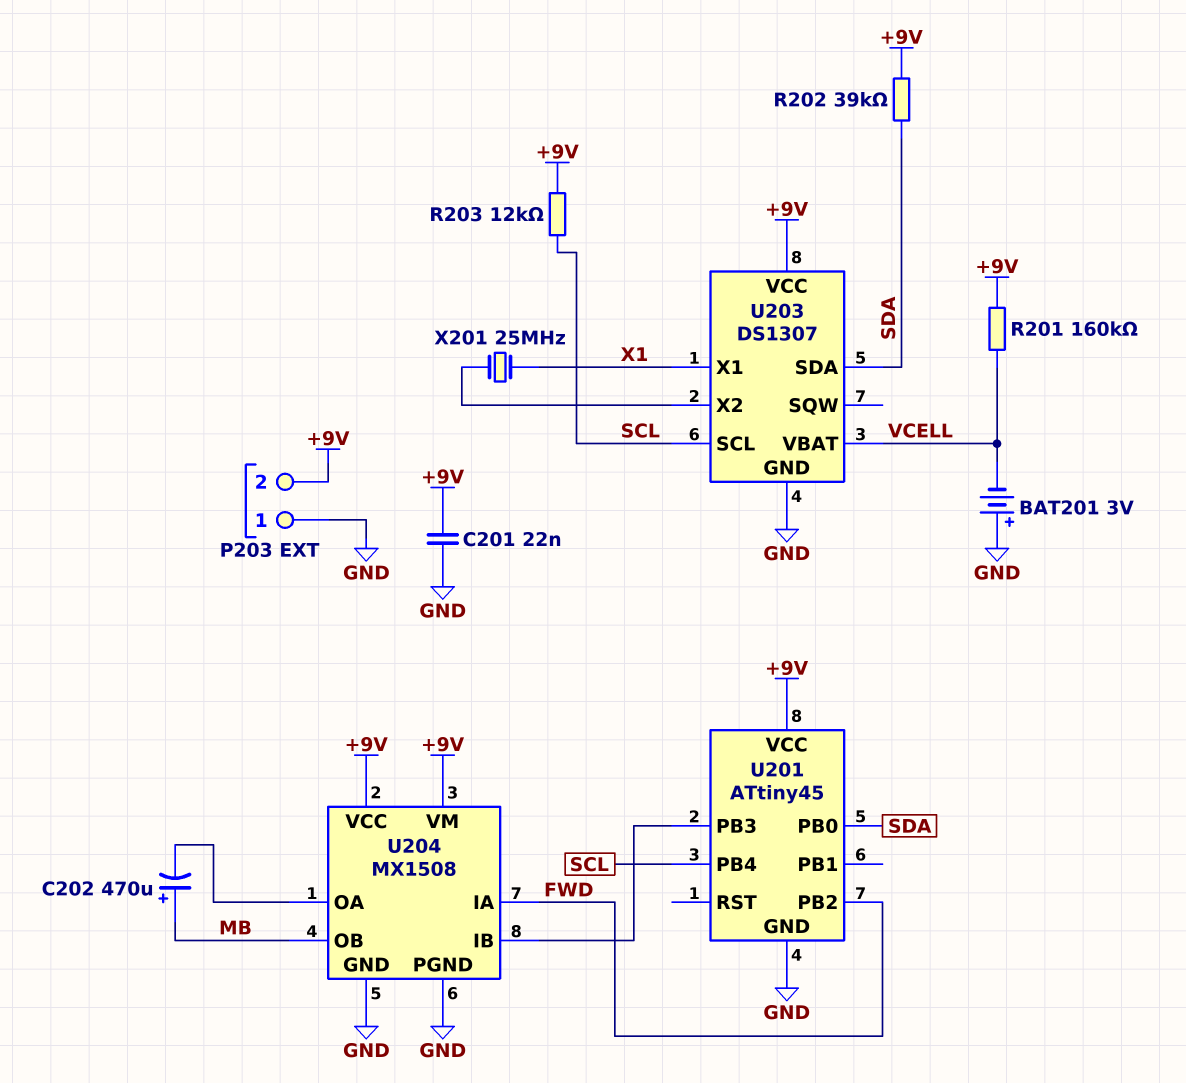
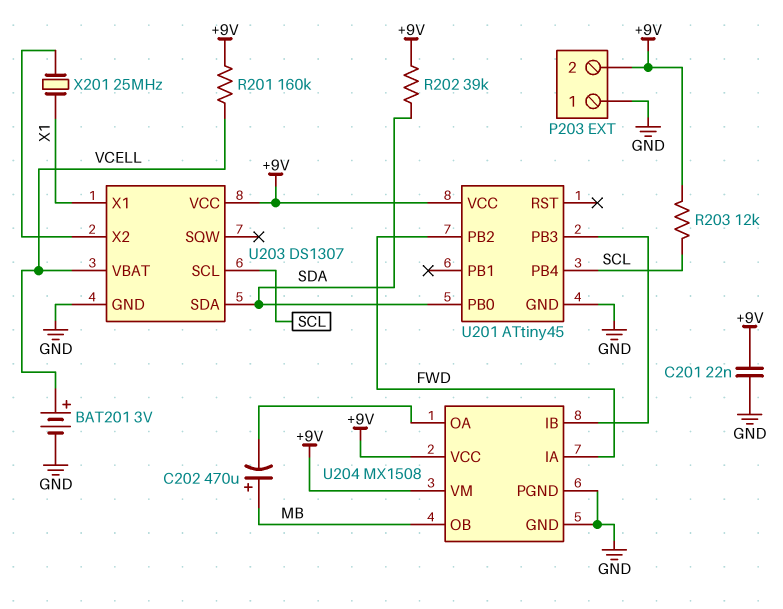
BAT201: 3V (plus GND, minus VCELL) -> 3V (plus VCELL, minus GND)

